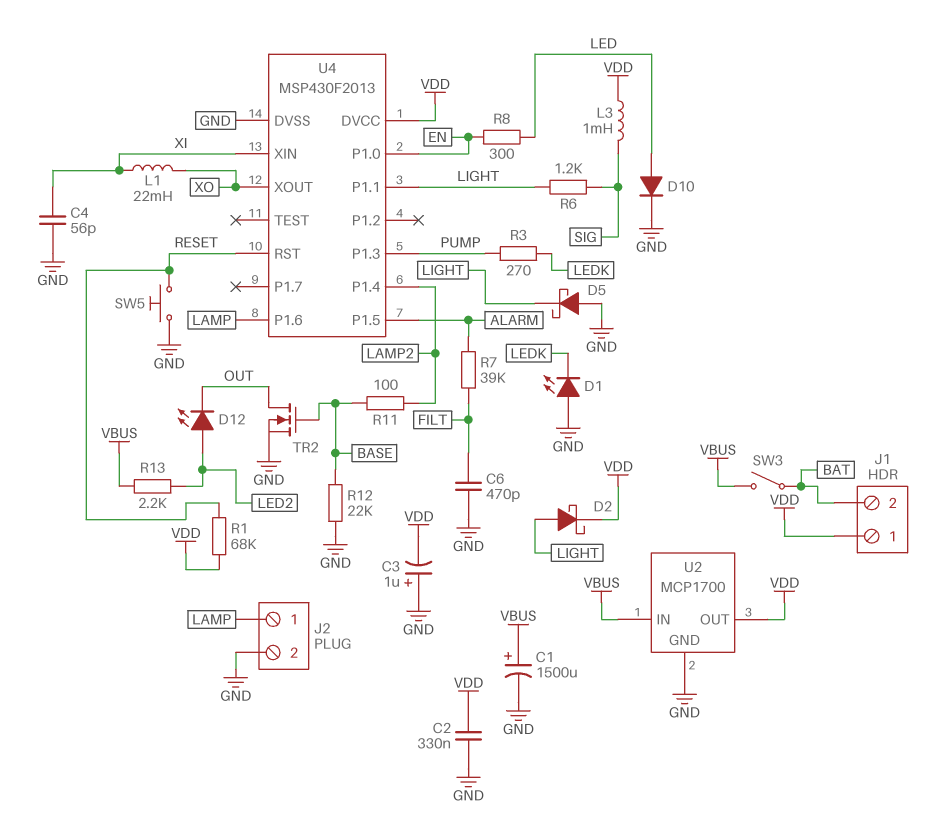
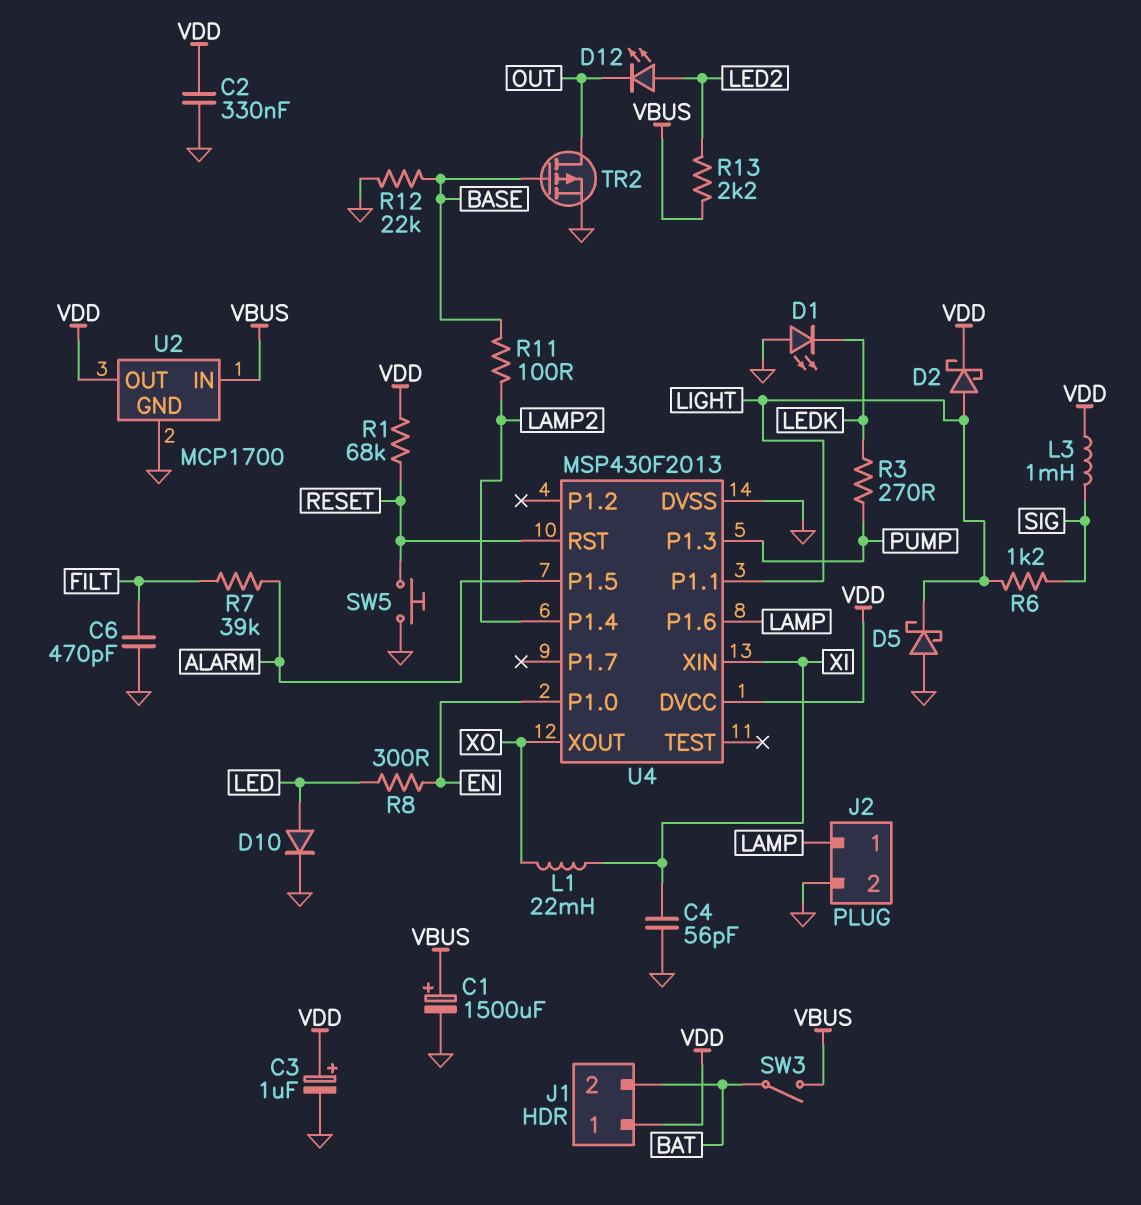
C3: 1uF (plus GND, minus VDD) -> 1uF (plus VDD, minus GND)
TR2: NMOS (G BASE, D OUT, S GND) -> PMOS (G BASE, D OUT, S GND)

